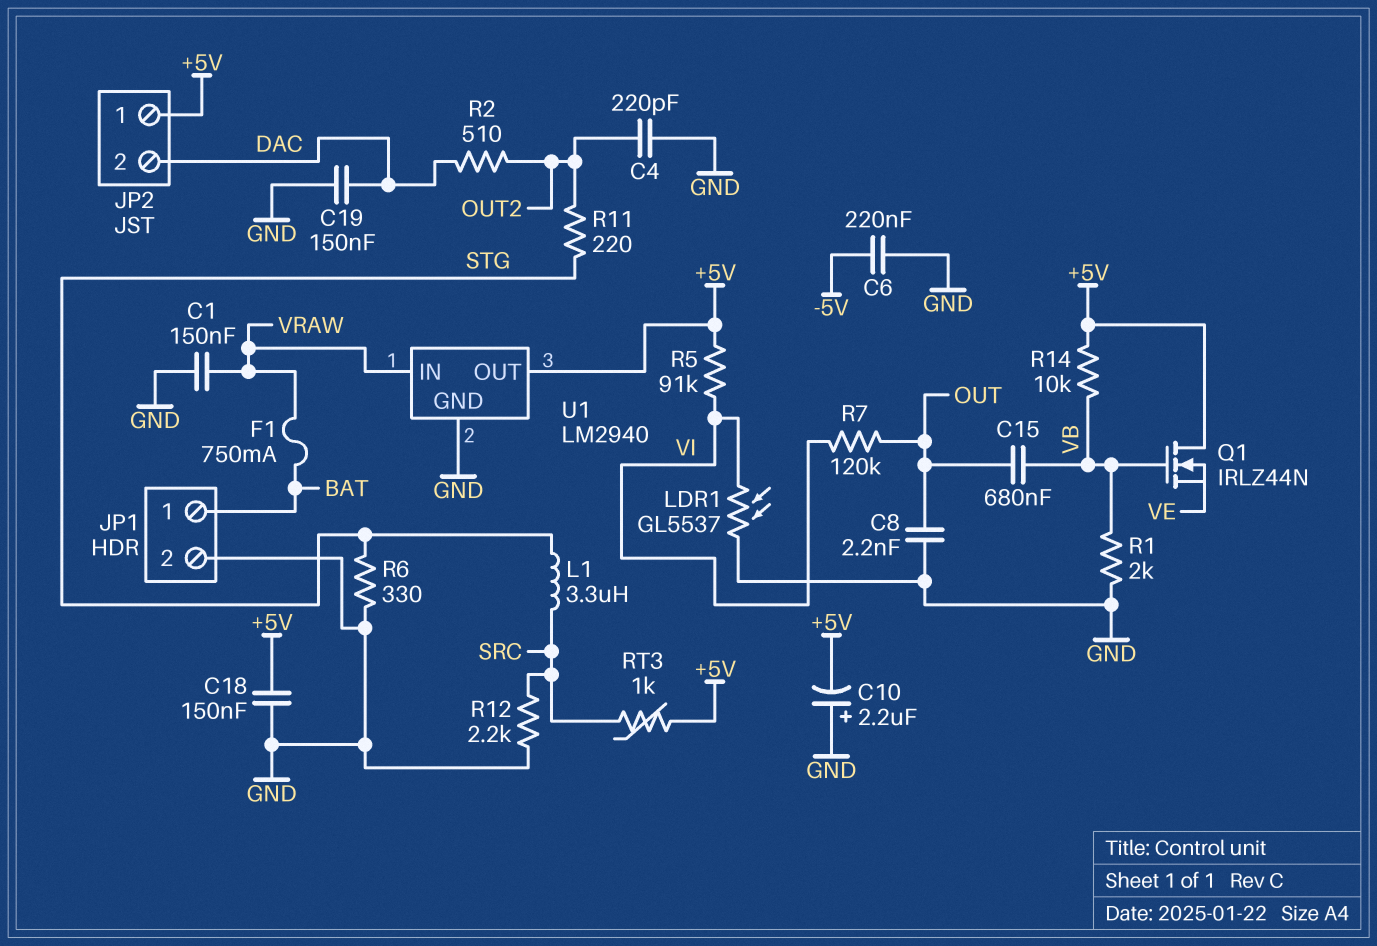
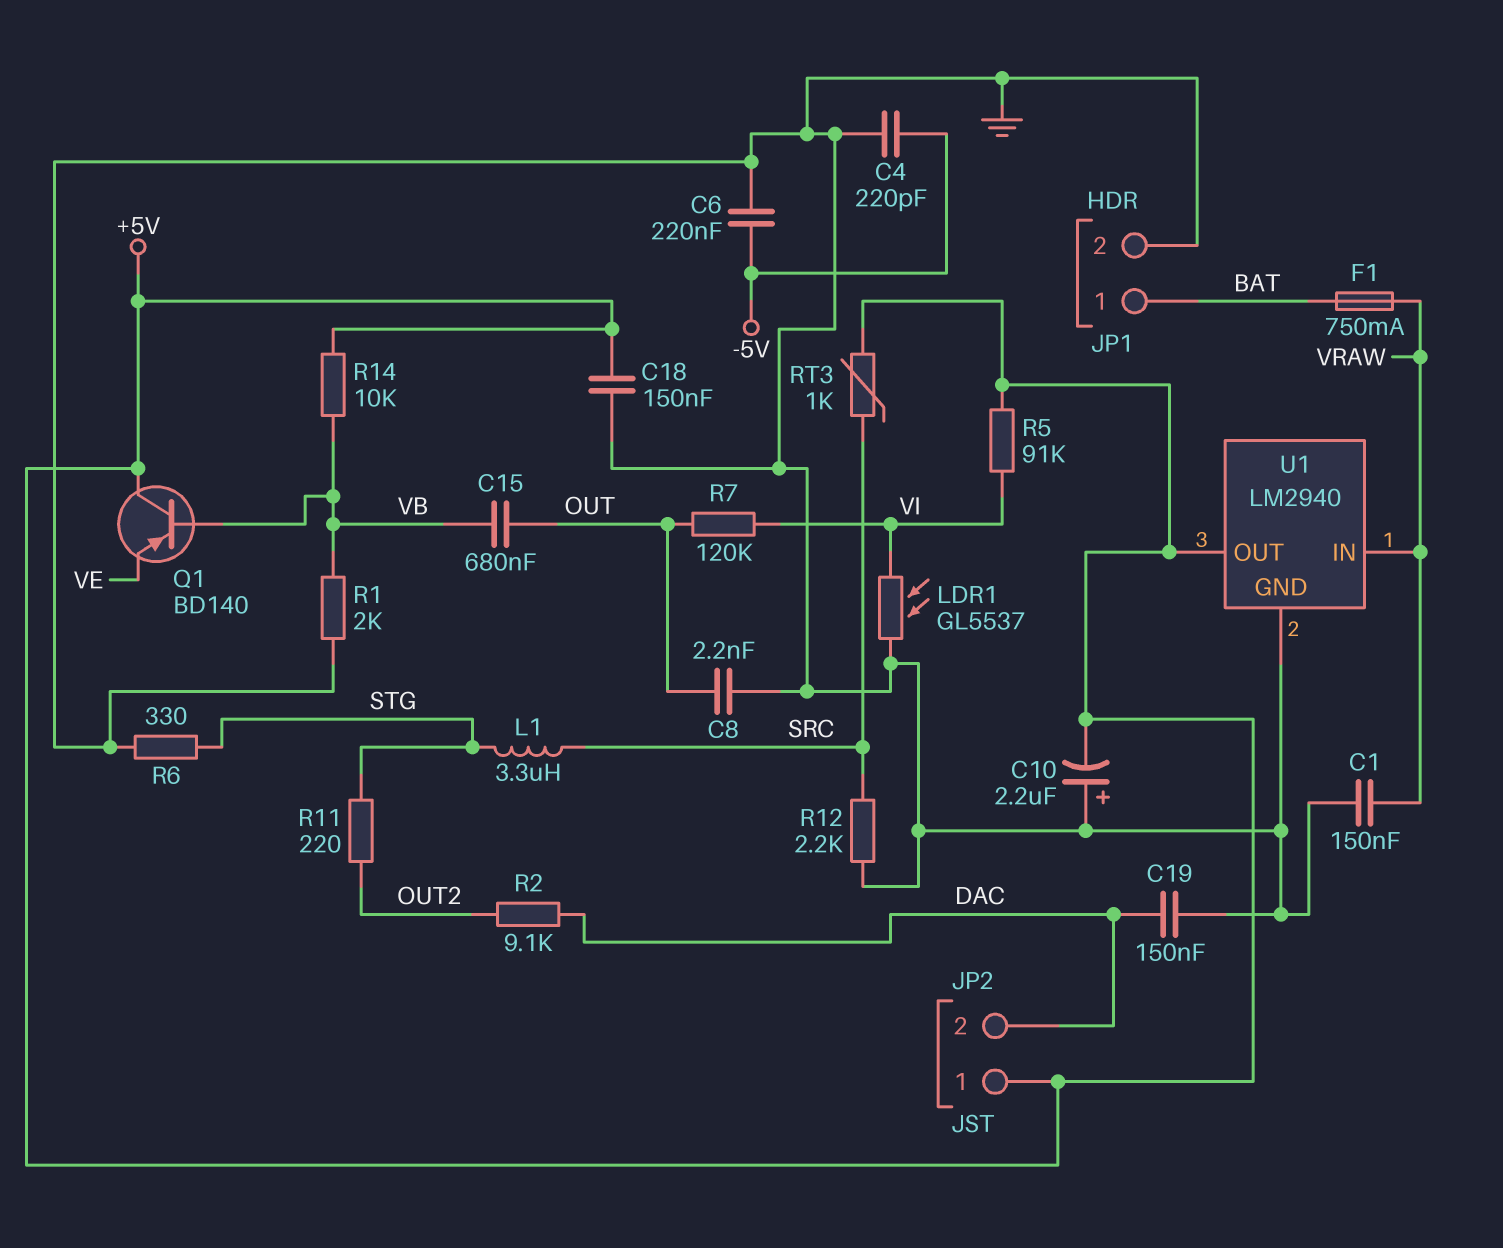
C4: 220pF (GND, OUT2) -> 220pF (-5V, GND)
Q1: NMOS IRLZ44N (G VB, D +5V, S VE) -> PNP BD140 (B VB, C +5V, E VE)
R2: 510 (DAC, OUT2) -> 9.1k (DAC, OUT2)

